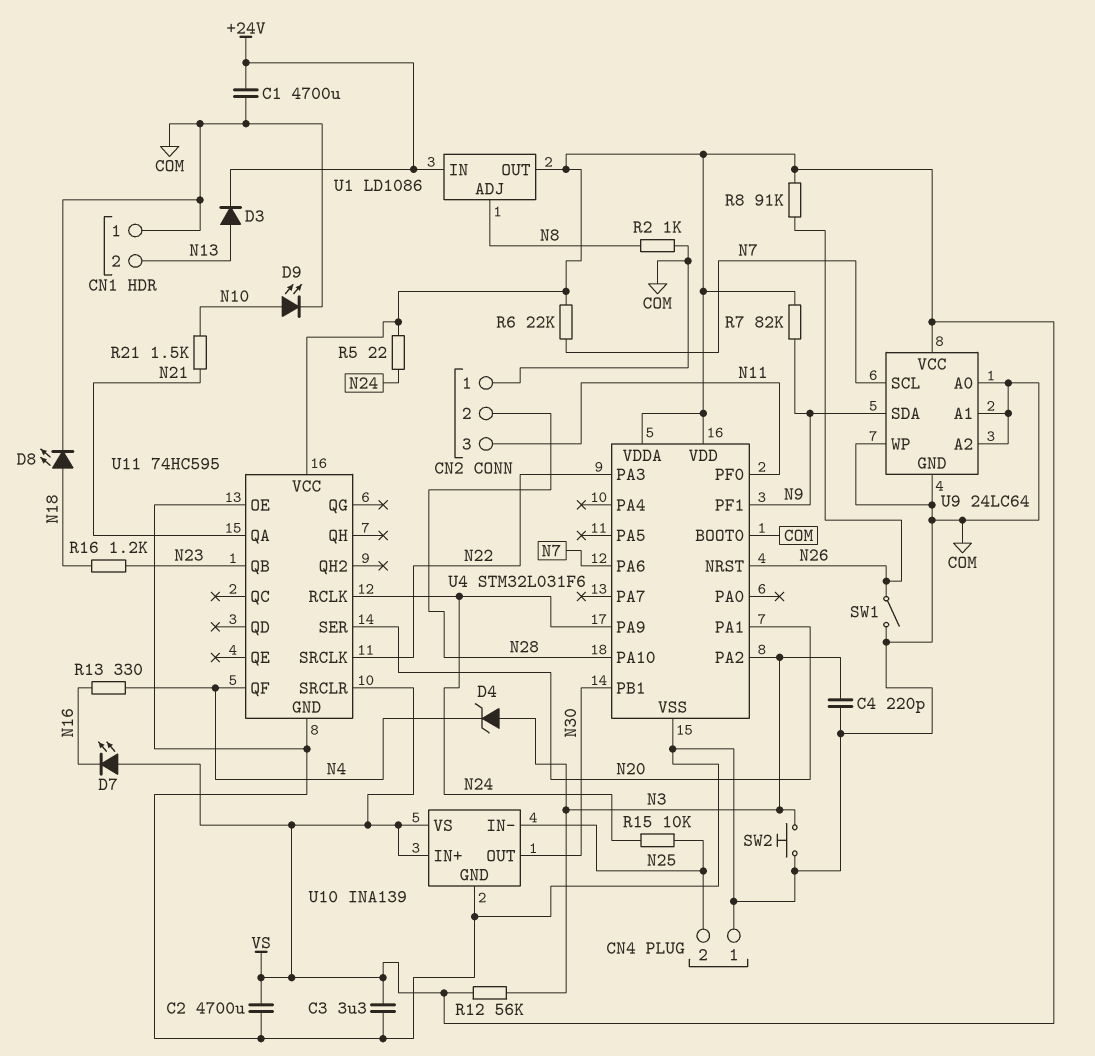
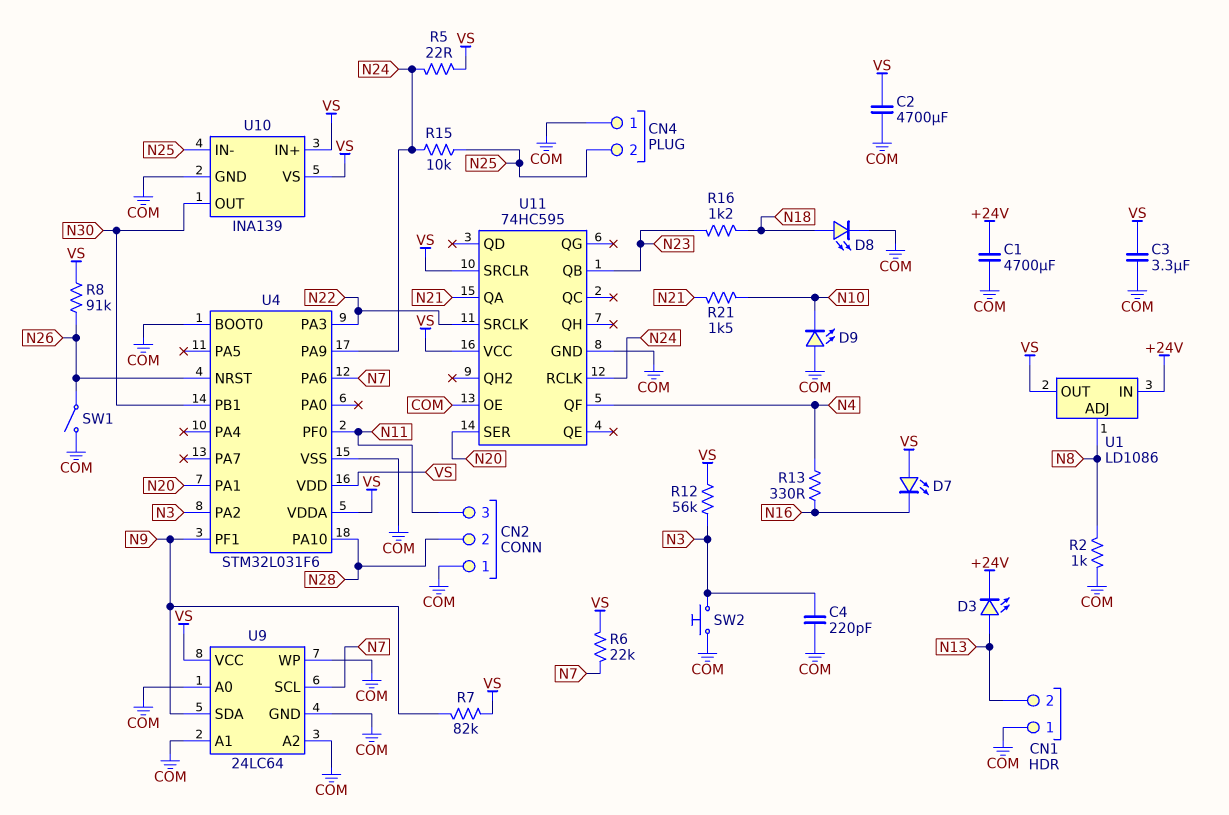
D3: diode (A N13, K +24V) -> LED (A N13, K +24V)
D4: zener (A N3, K N4) -> none
D9: LED (A N10, K COM) -> LED (A COM, K N10)

